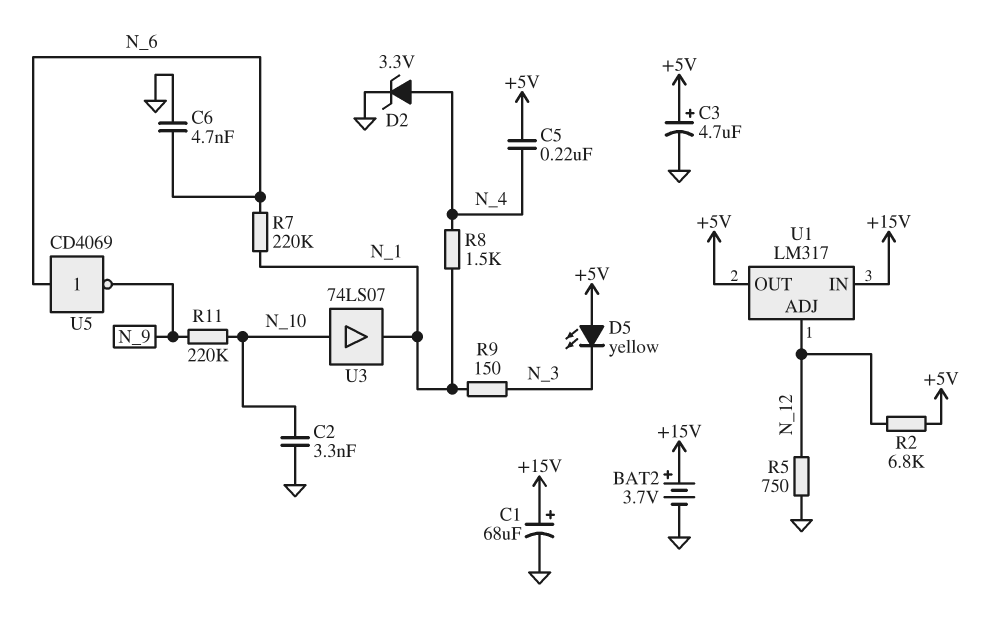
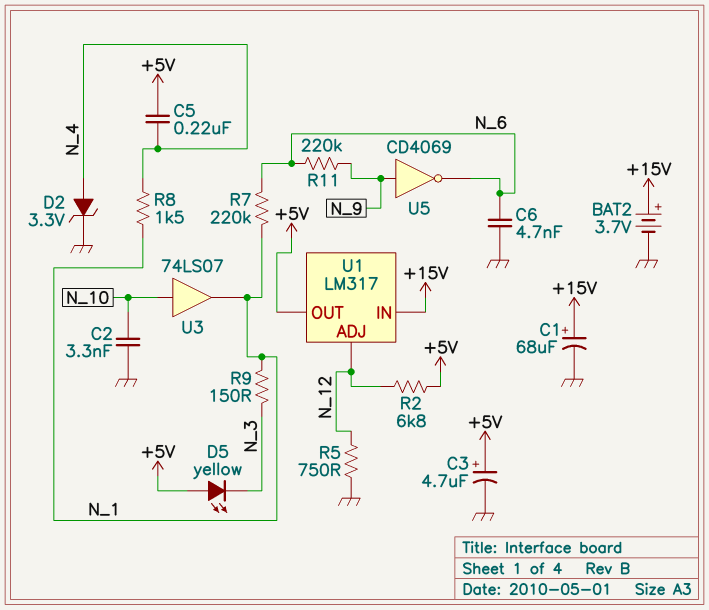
R11: 220k (N_9, N_10) -> 220k (N_6, N_9)
U5: NOT CD4069 (in N_6, out N_9) -> NOT CD4069 (in N_9, out N_6)

